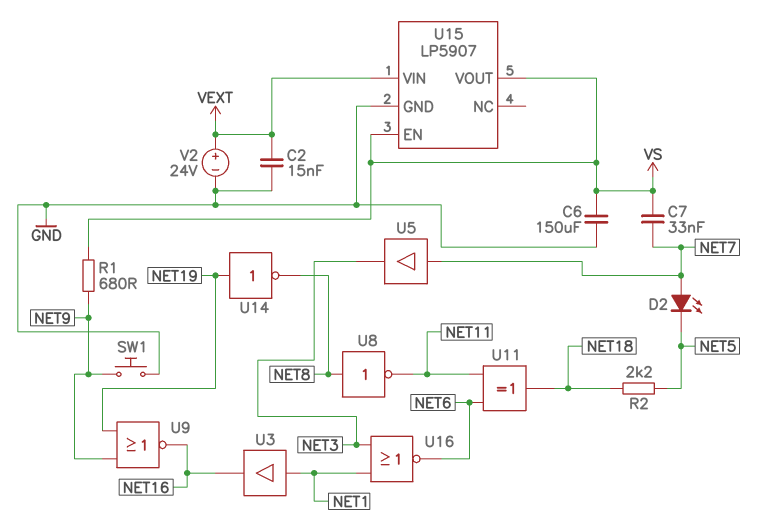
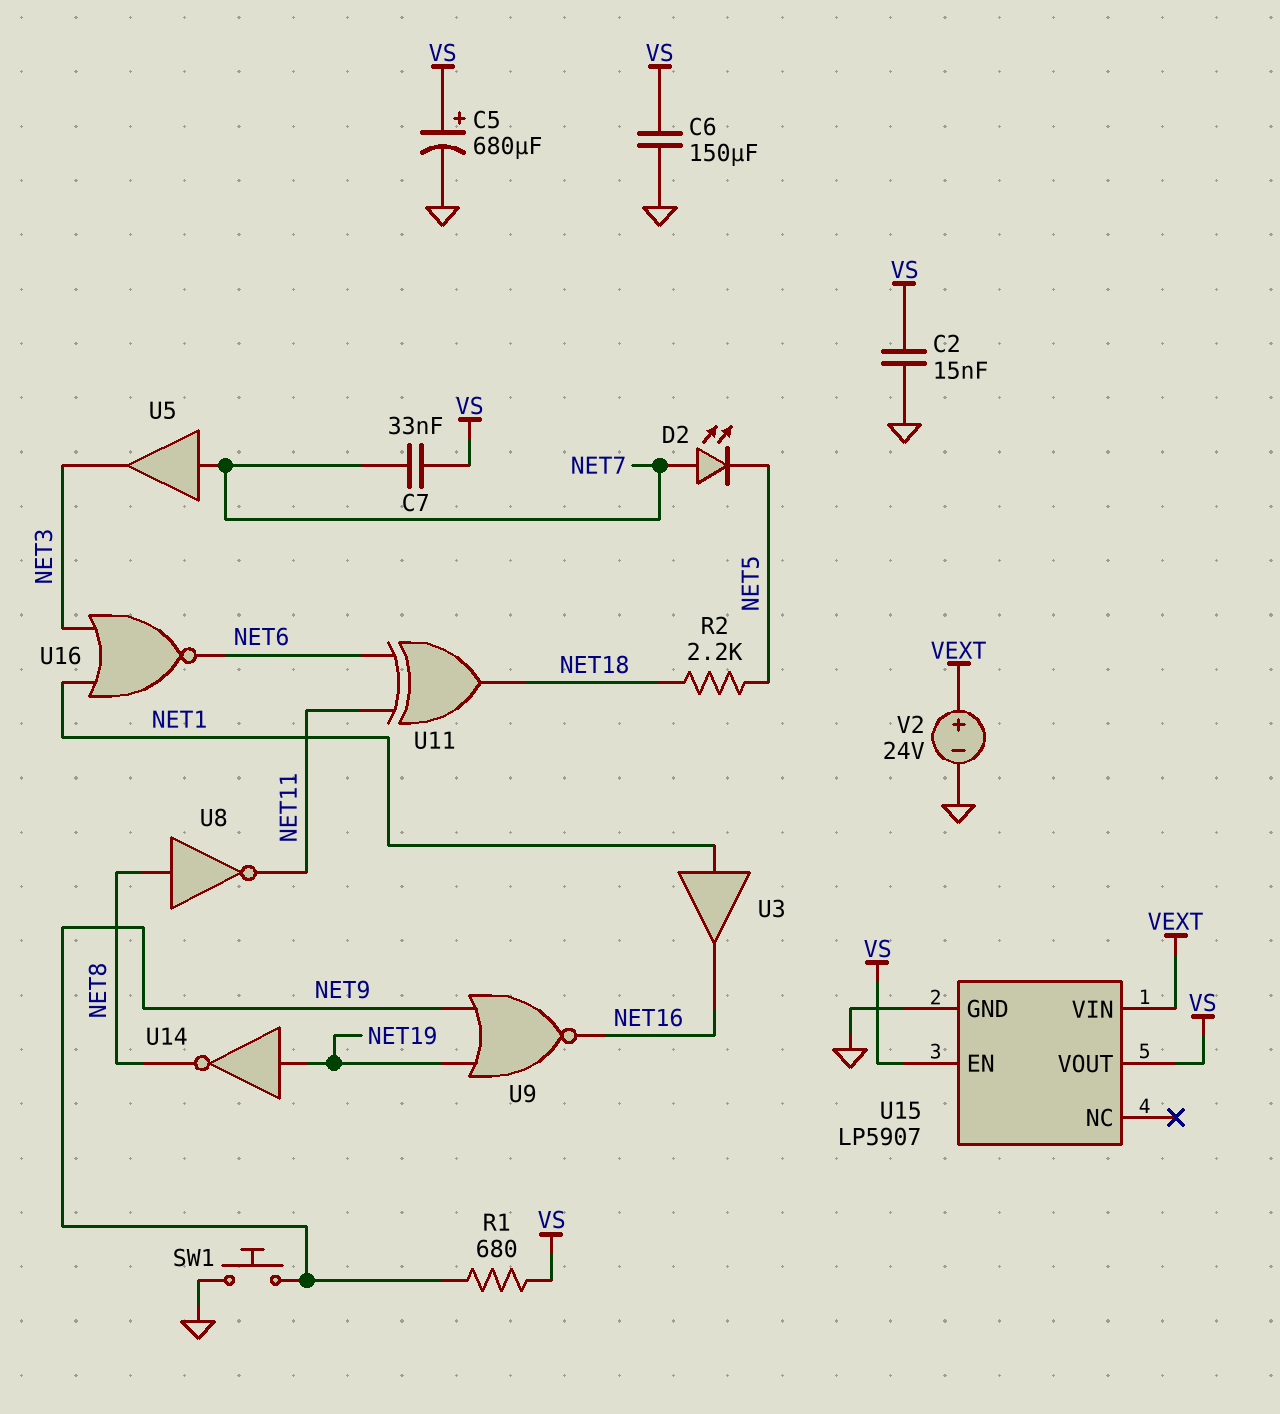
C2: 15nF (GND, VEXT) -> 15nF (GND, VS)
C5: none -> 680uF (plus VS, minus GND)

